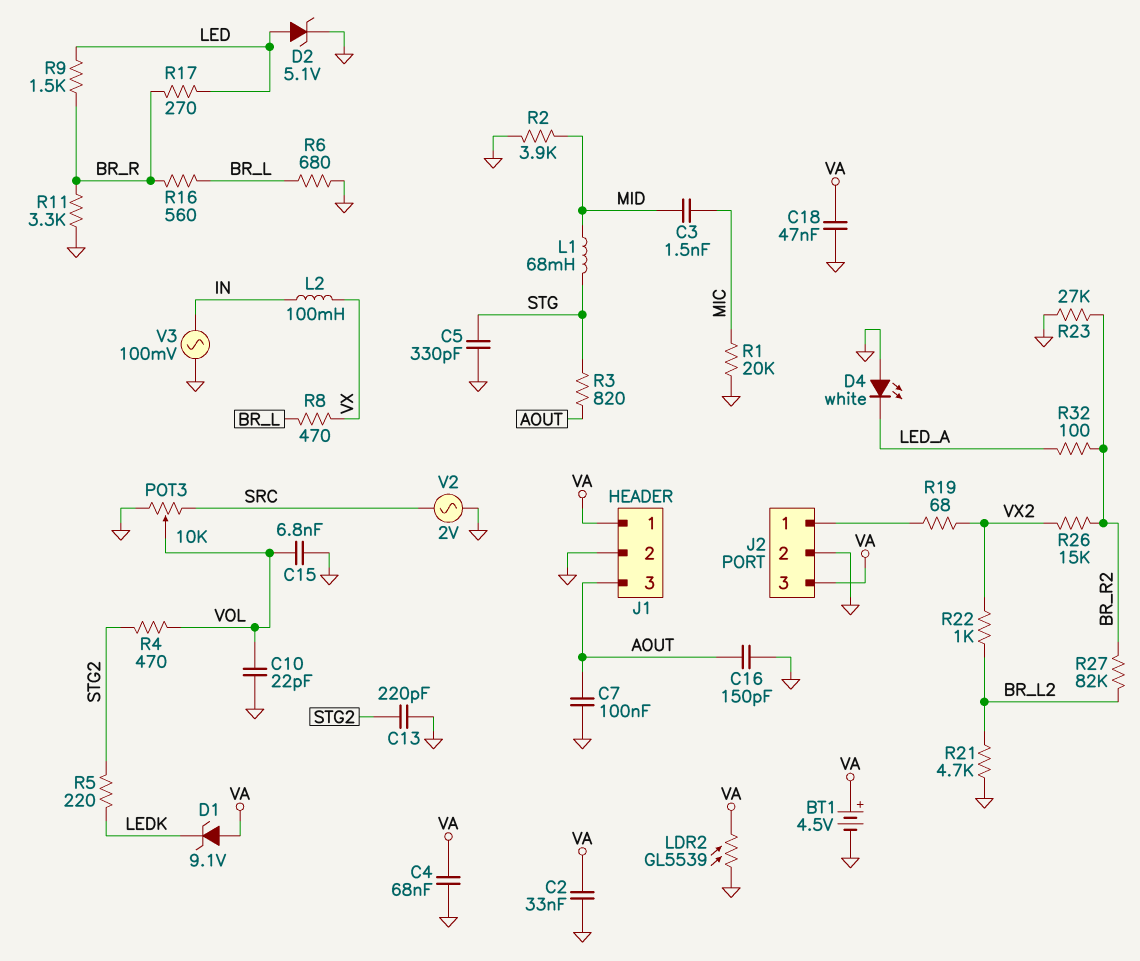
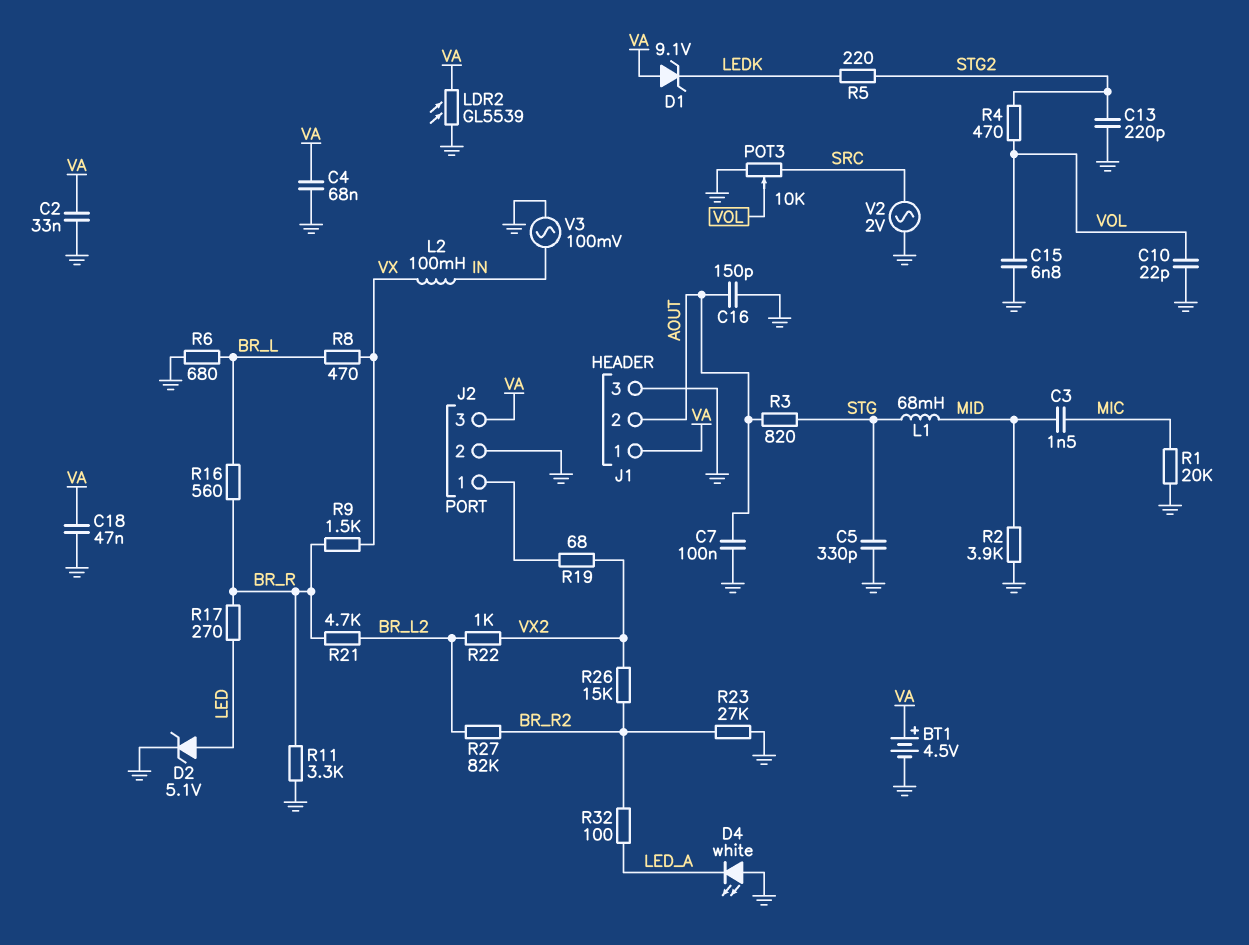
J1 pin 2: GND -> AOUT
J1 pin 3: AOUT -> GND
R9: 1.5k (BR_R, LED) -> 1.5k (BR_R, VX)
R21: 4.7k (BR_L2, GND) -> 4.7k (BR_L2, BR_R)

